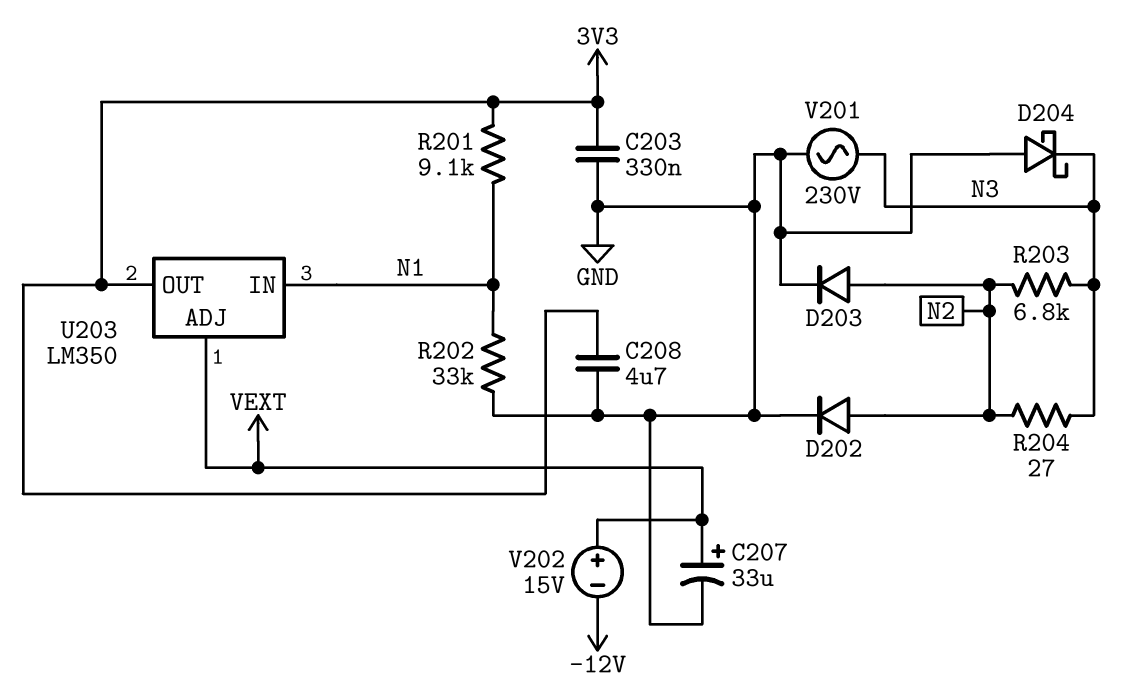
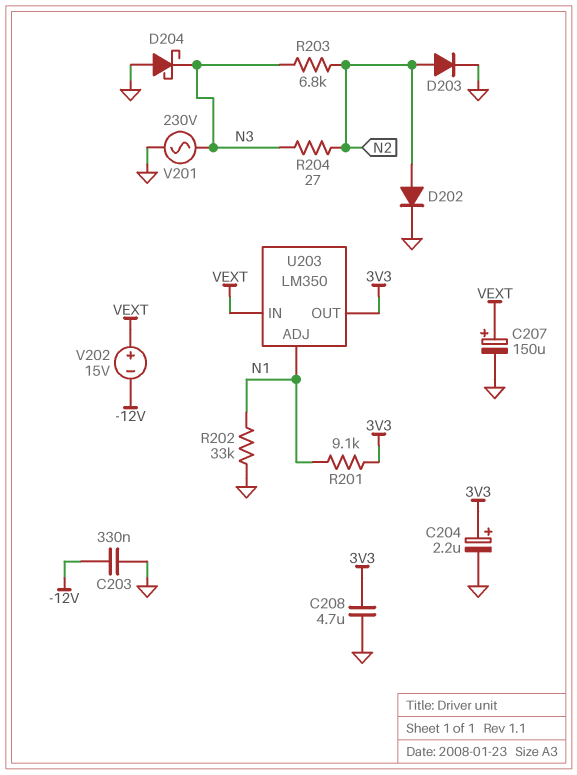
C203: 330nF (3V3, GND) -> 330nF (-12V, GND)
C204: none -> 2.2uF (plus 3V3, minus GND)
C207: 33uF (plus VEXT, minus GND) -> 150uF (plus VEXT, minus GND)
U203 pin ADJ: VEXT -> N1
U203 pin IN: N1 -> VEXT

